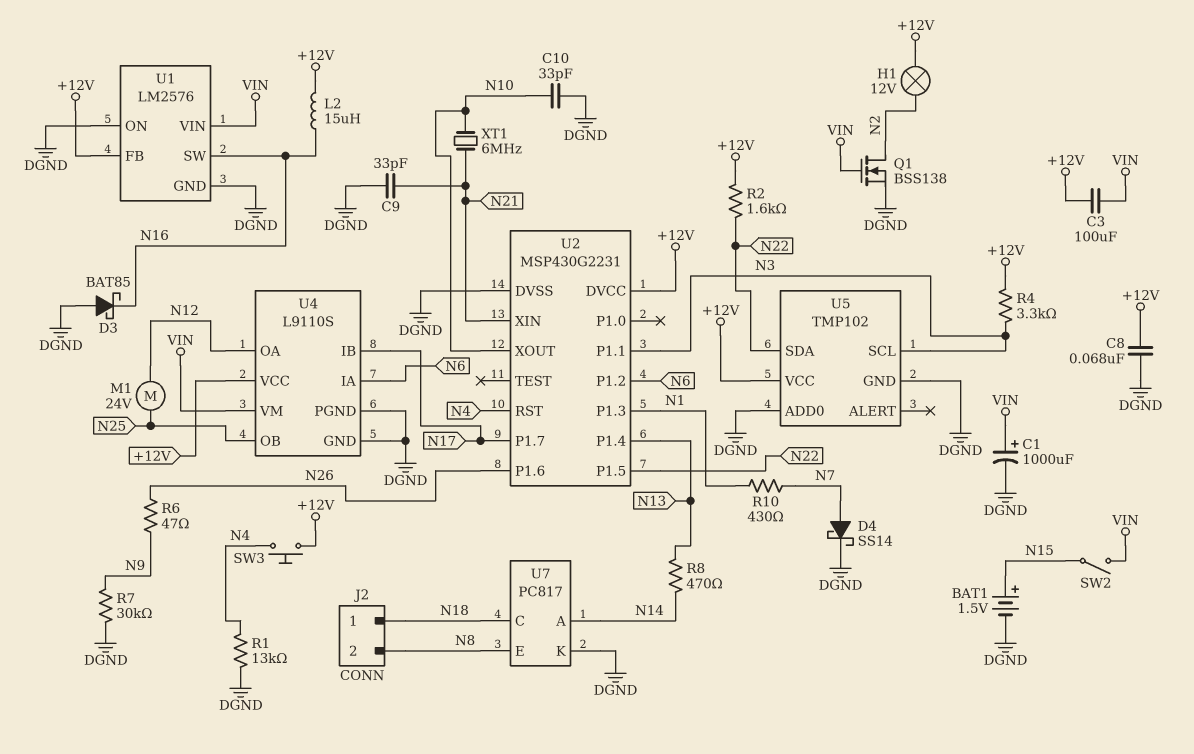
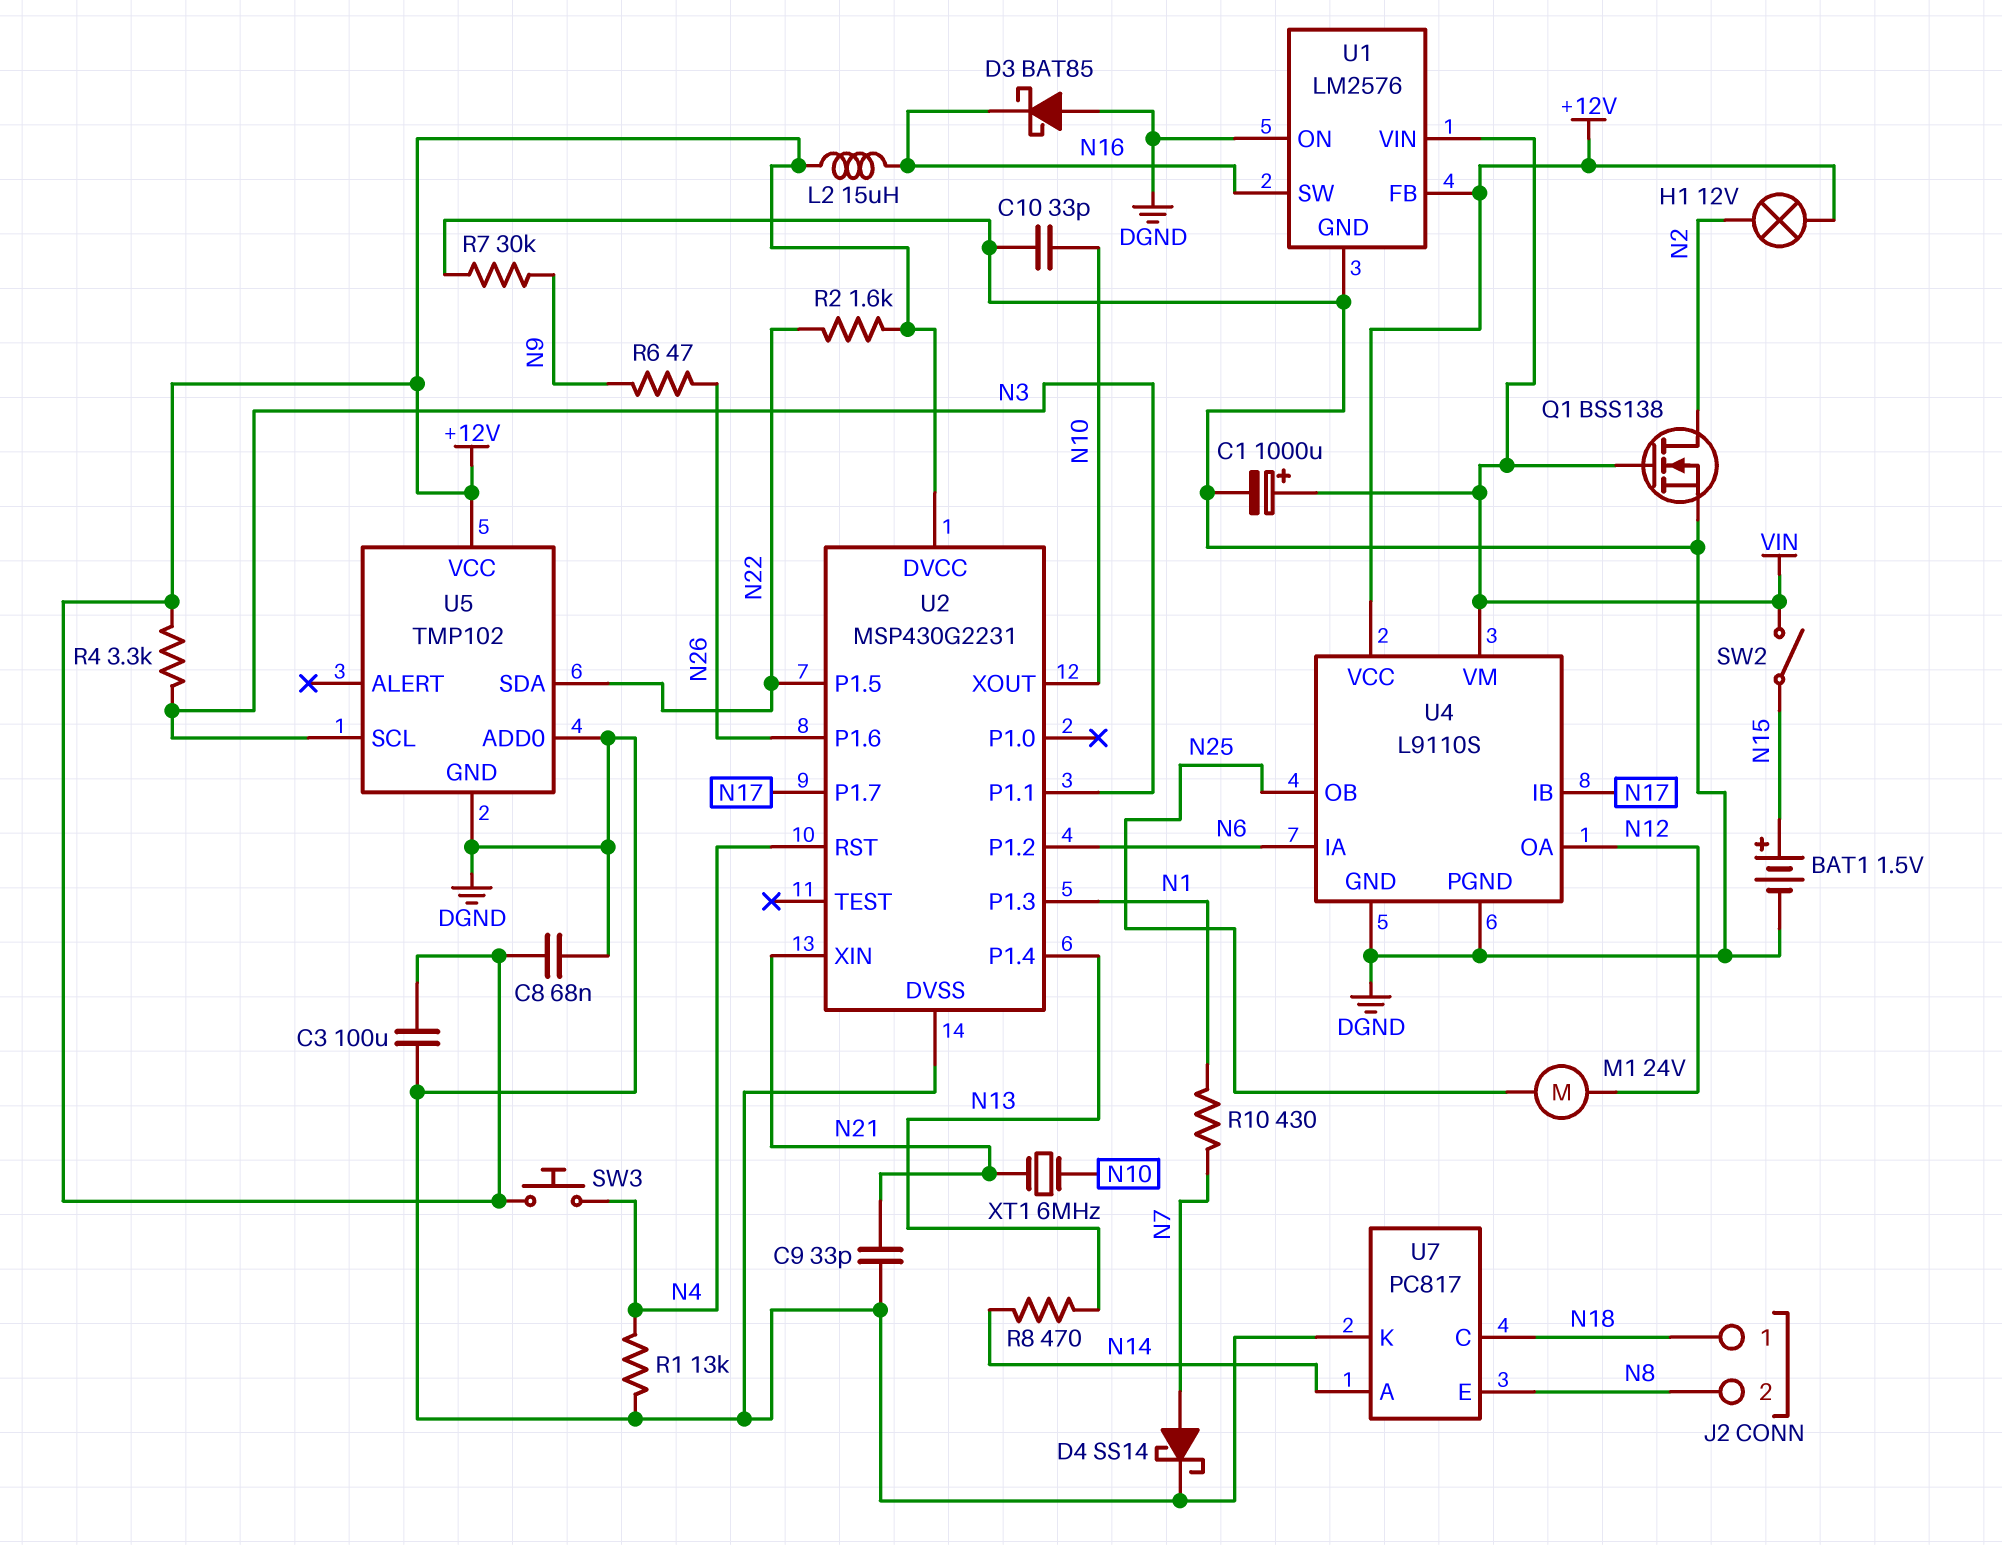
C3: 100uF (+12V, VIN) -> 100uF (+12V, DGND)

